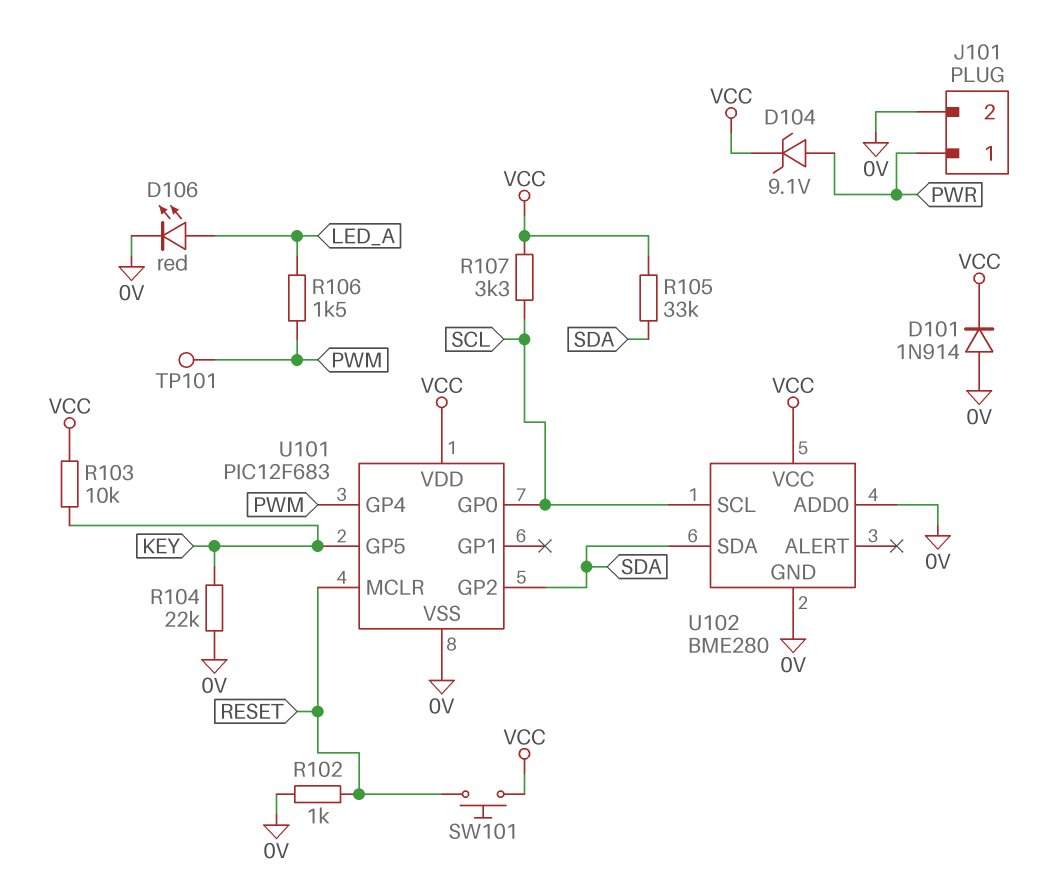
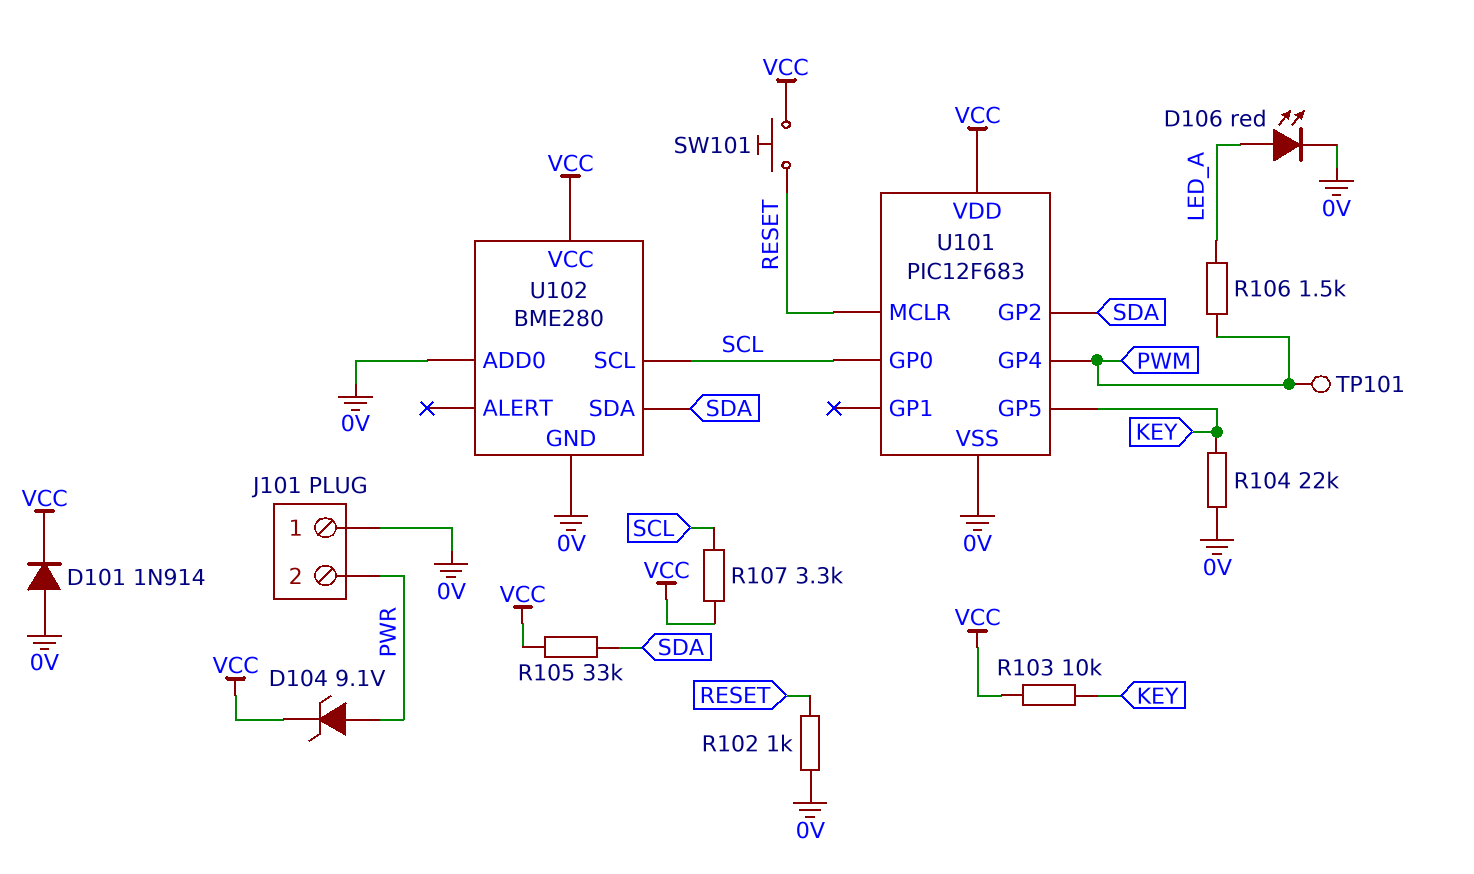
J101 pin 1: PWR -> 0V
J101 pin 2: 0V -> PWR

